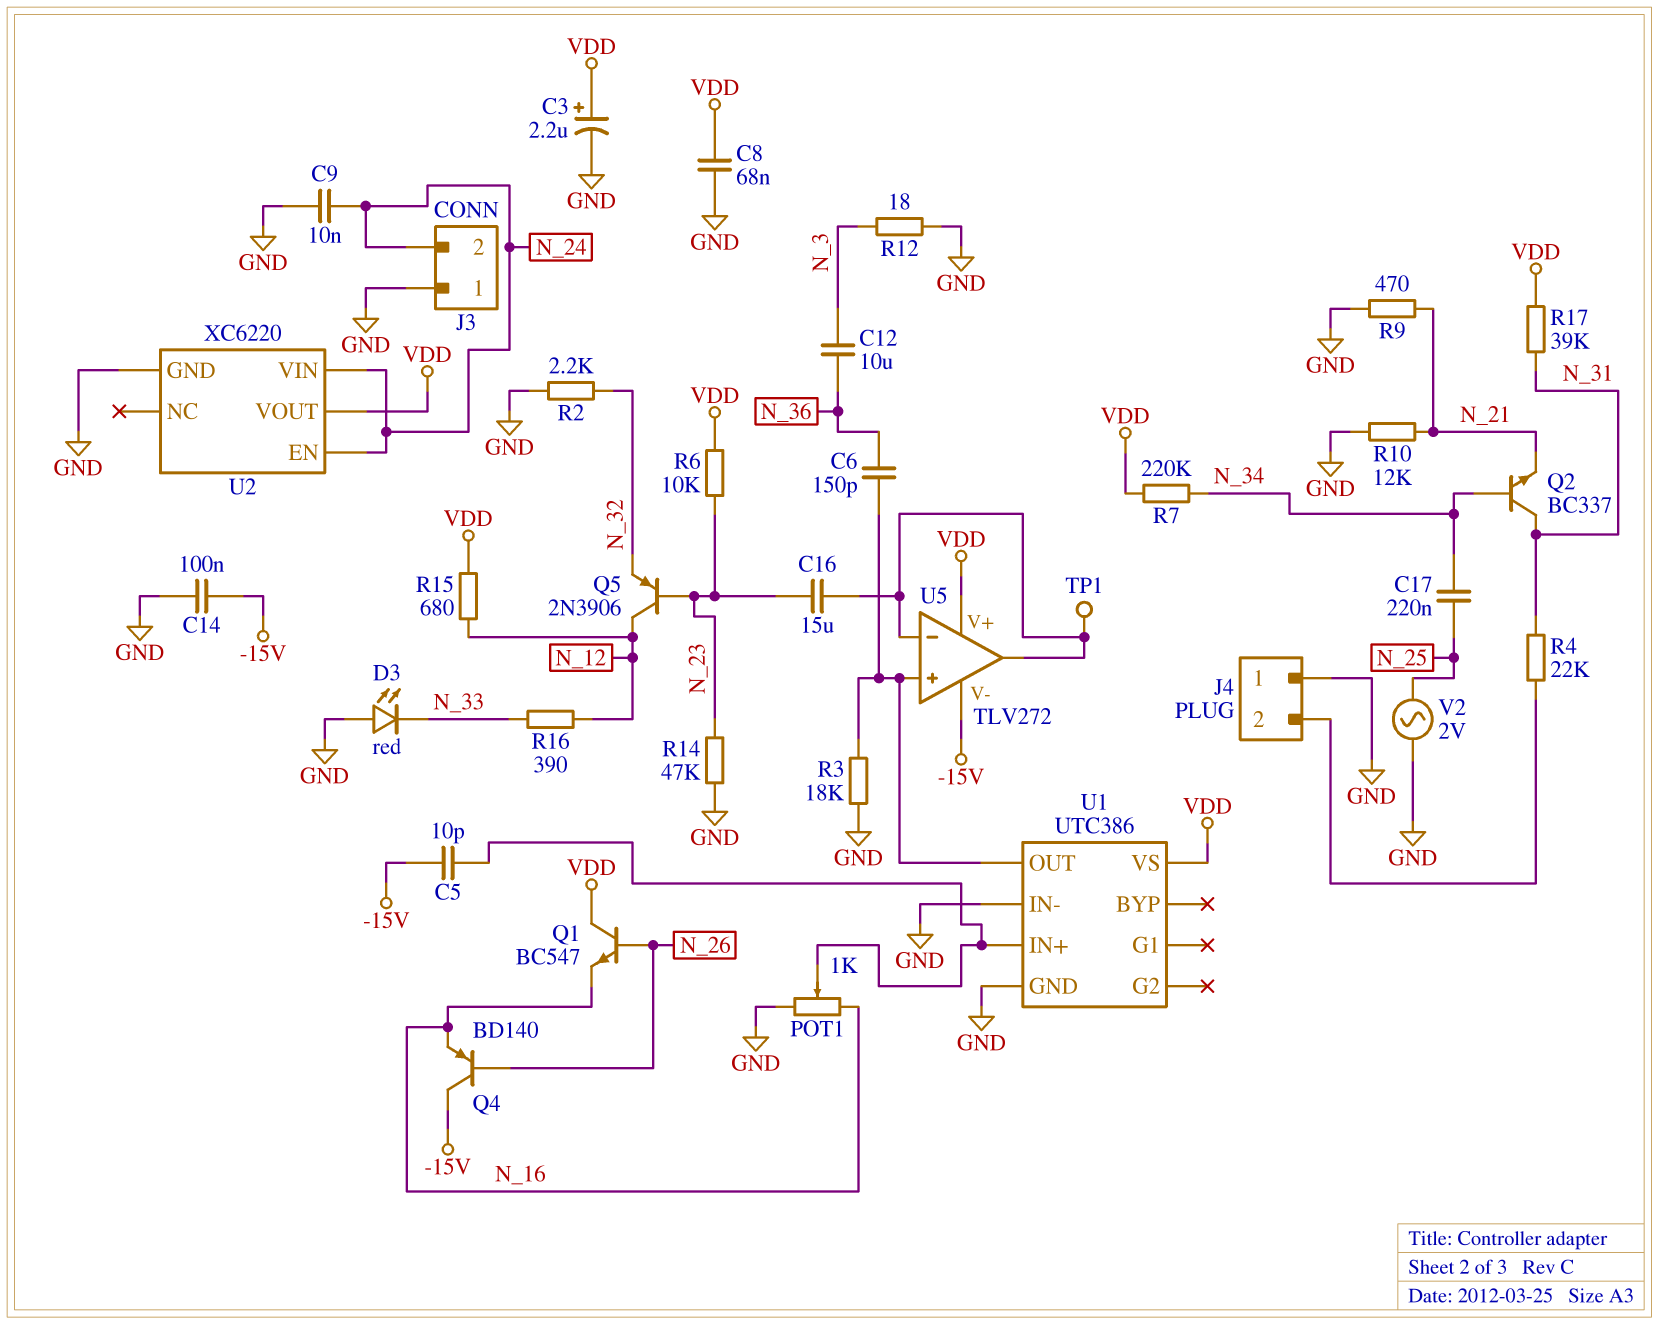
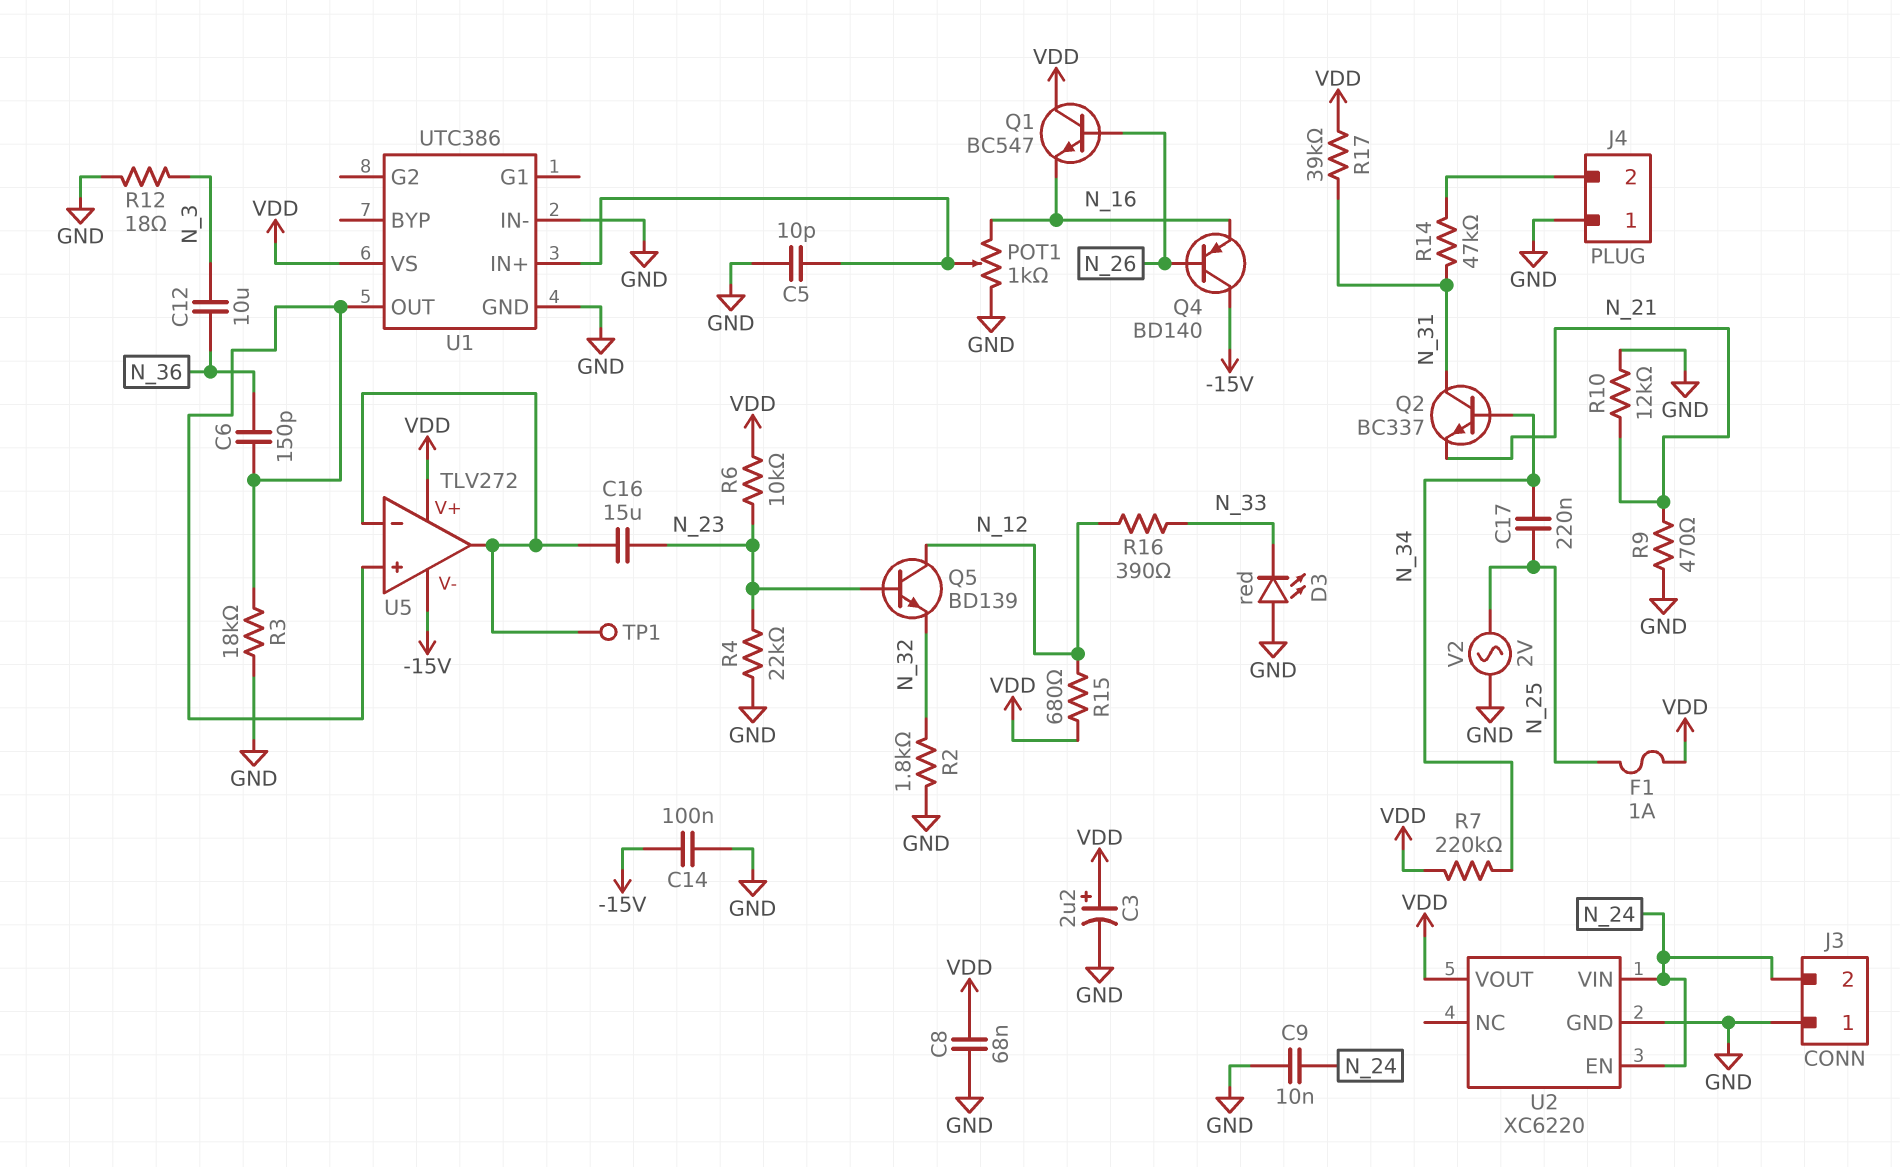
C5: 10pF (-15V, U1/IN+) -> 10pF (GND, U1/IN+)
F1: none -> 1A (N_25, VDD)
Q5: PNP 2N3906 (B N_23, C N_12, E N_32) -> NPN BD139 (B N_23, C N_12, E N_32)
R2: 2.2k (GND, N_32) -> 1.8k (GND, N_32)
R4: 22k (J4/2, N_31) -> 22k (GND, N_23)
R14: 47k (GND, N_23) -> 47k (J4/2, N_31)

